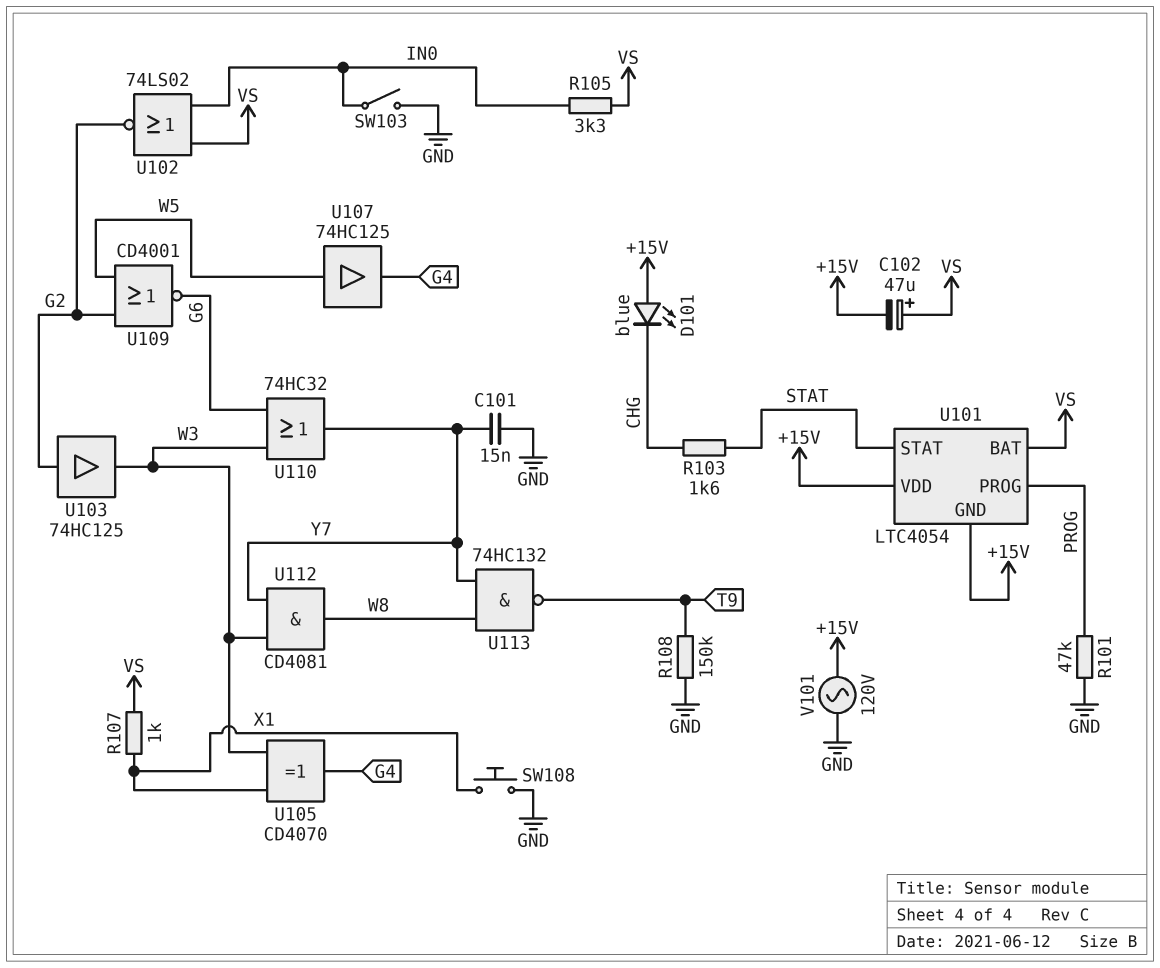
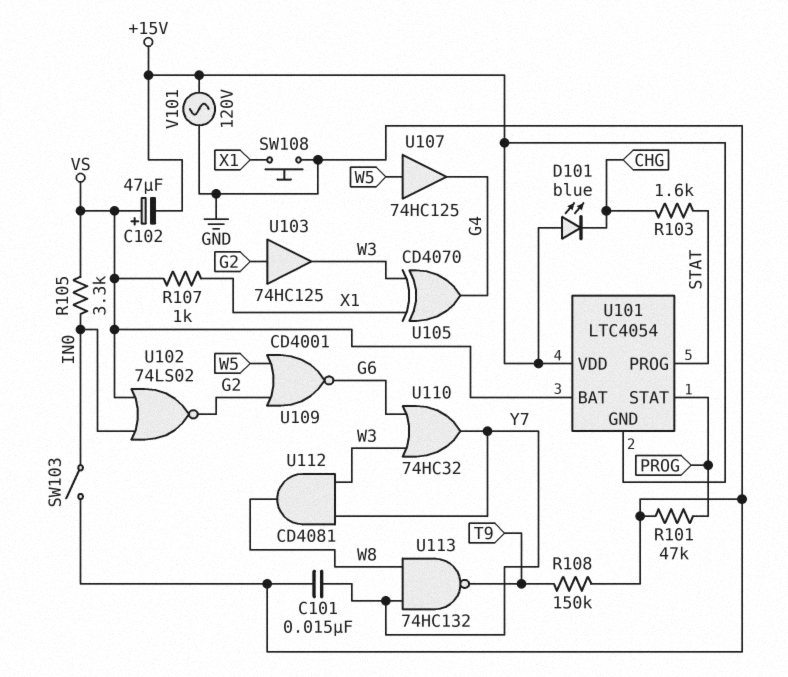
U101 pin PROG: PROG -> STAT
U101 pin STAT: STAT -> PROG

